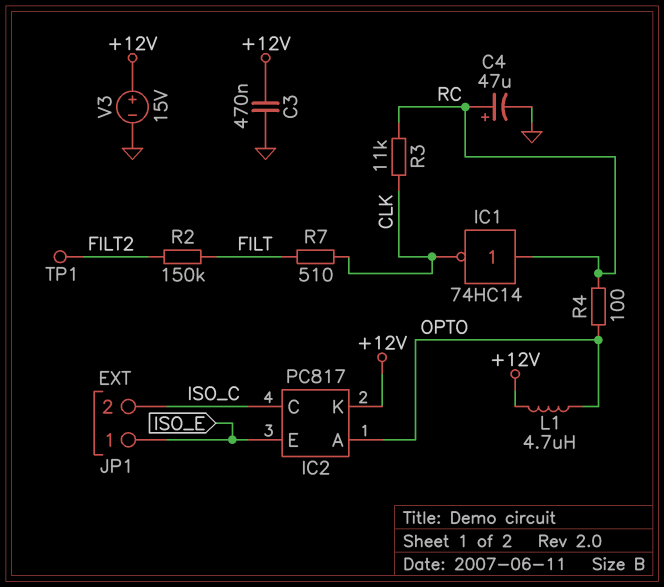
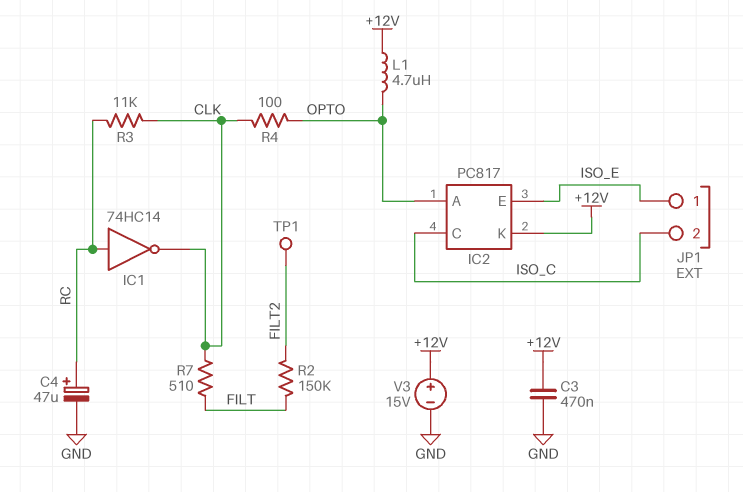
R4: 100 (OPTO, RC) -> 100 (CLK, OPTO)

